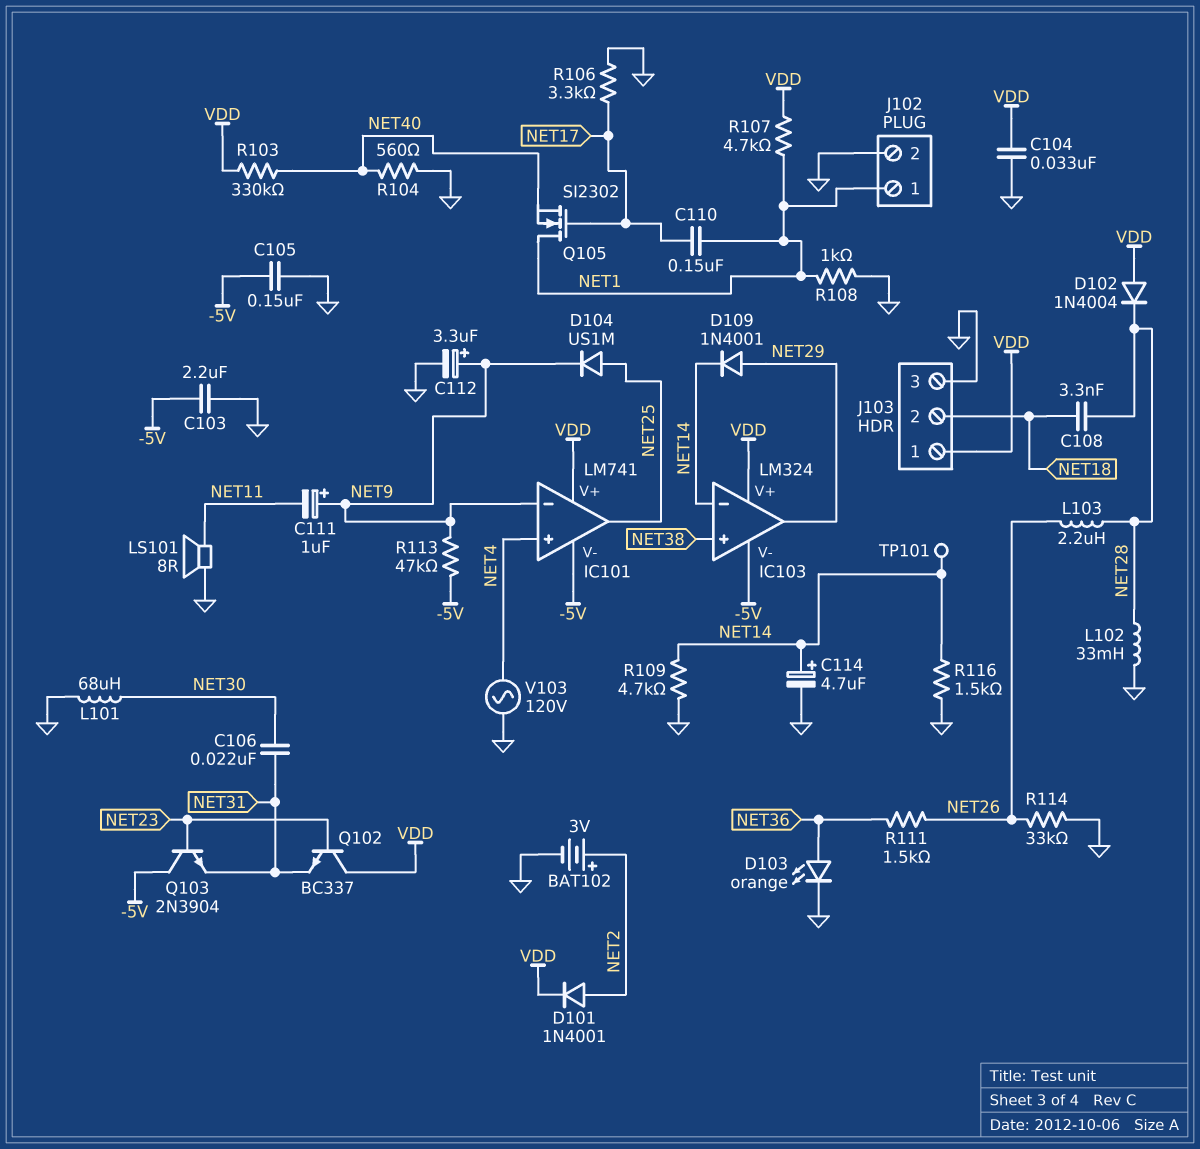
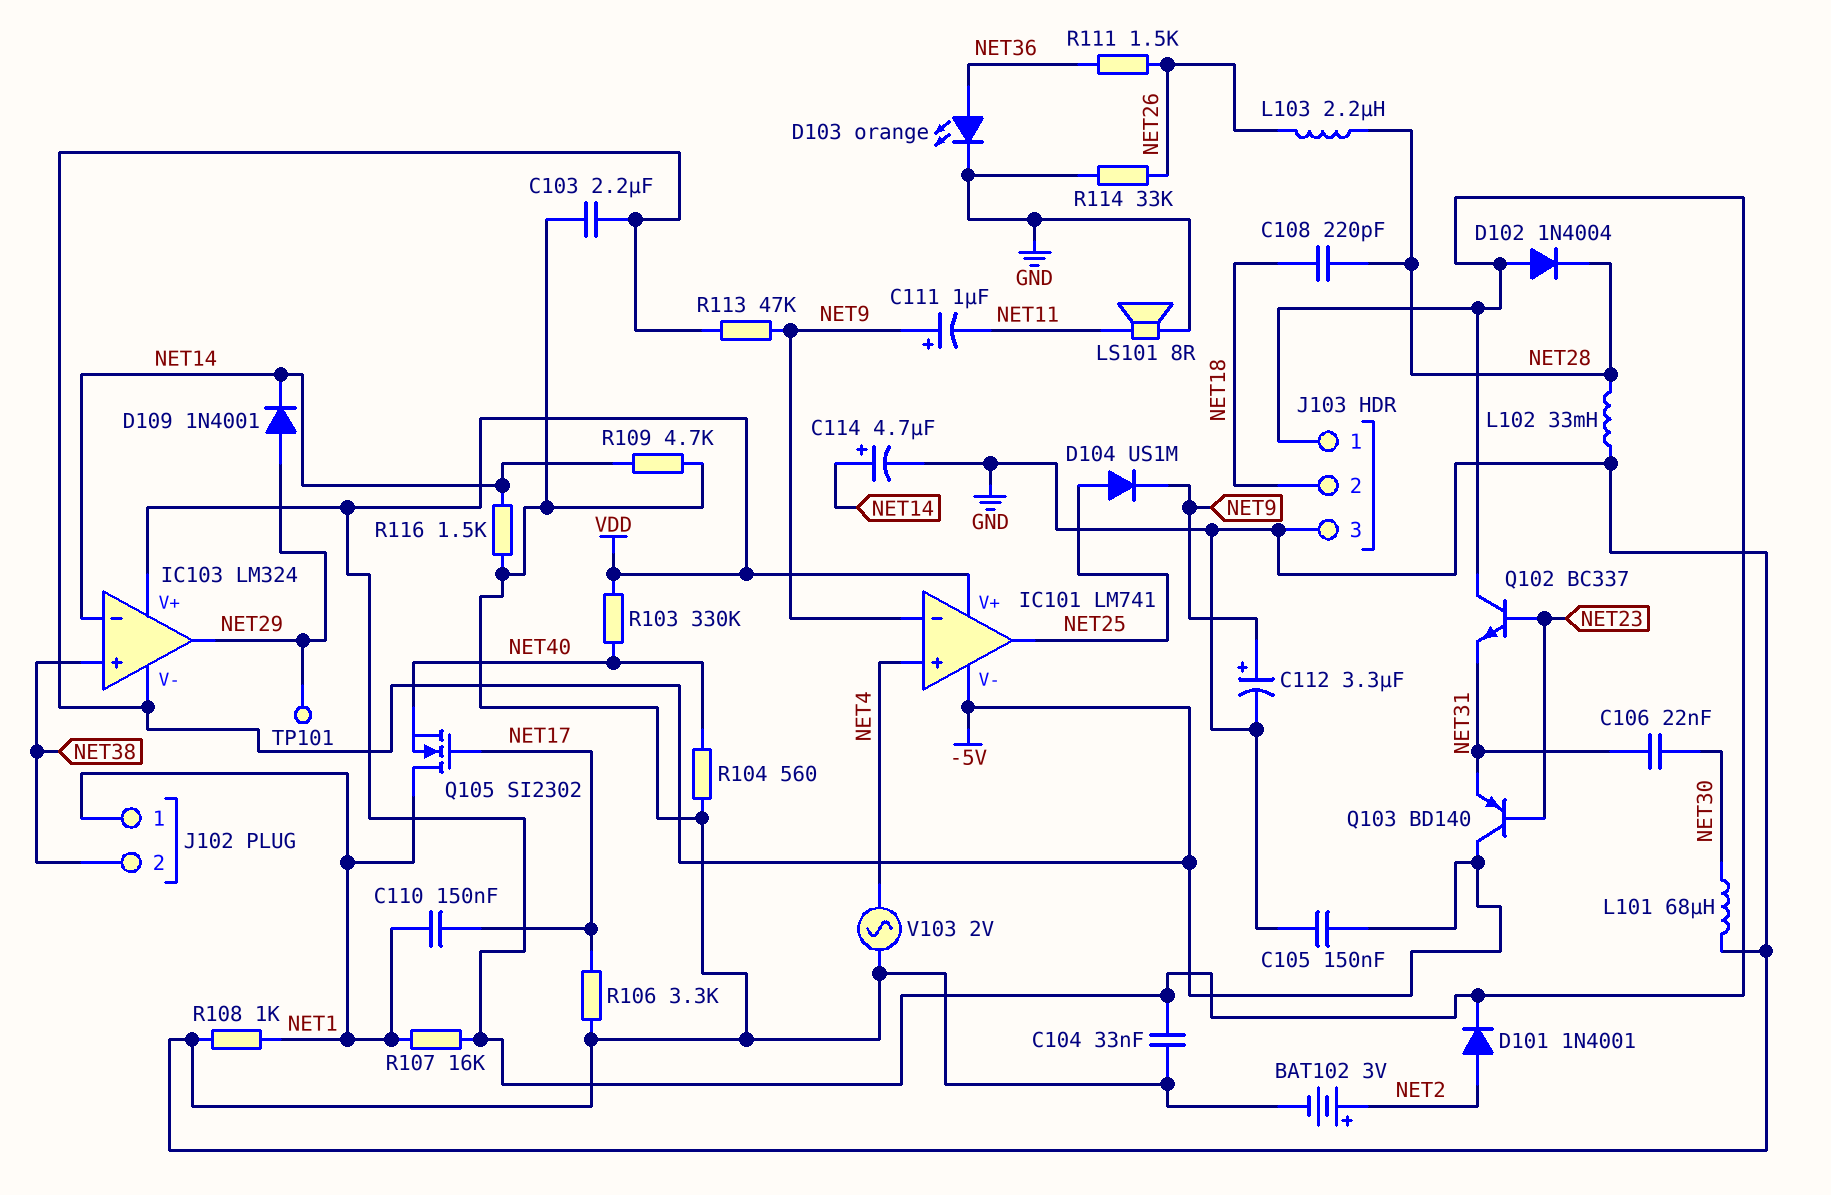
C108: 3.3nF (NET18, NET28) -> 220pF (NET18, NET28)
J102 pin 2: GND -> NET38
Q103: NPN 2N3904 (B NET23, C -5V, E NET31) -> PNP BD140 (B NET23, C -5V, E NET31)
R107: 4.7k (NET1, VDD) -> 16k (NET1, VDD)
TP101: test point (NET14) -> test point (NET29)
V103: AC 120V (GND, NET4) -> AC 2V (GND, NET4)

